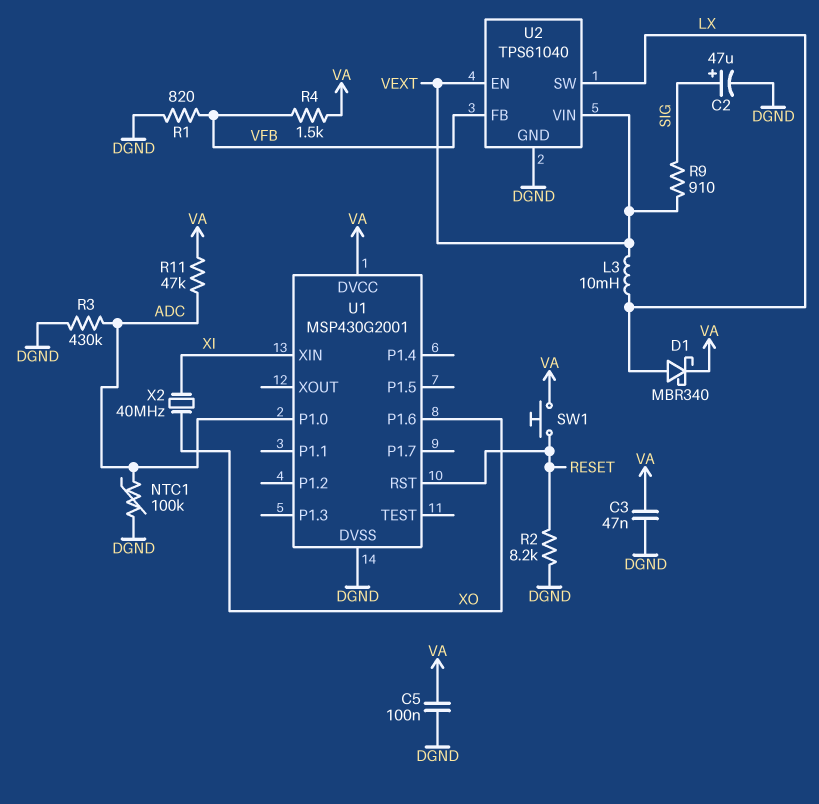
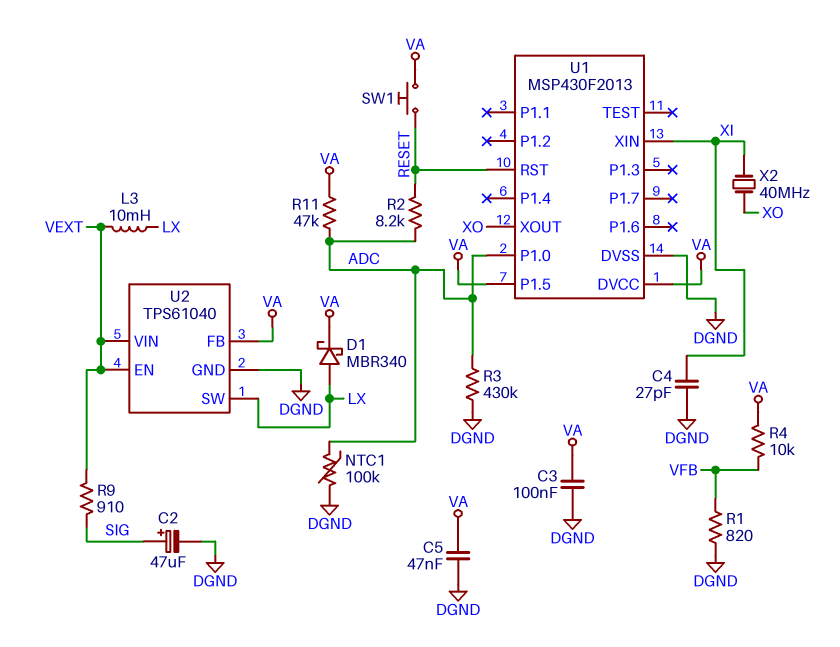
C3: 47nF (DGND, VA) -> 100nF (DGND, VA)
C4: none -> 27pF (DGND, XI)
C5: 100nF (DGND, VA) -> 47nF (DGND, VA)
R2: 8.2k (DGND, RESET) -> 8.2k (ADC, RESET)
R4: 1.5k (VA, VFB) -> 10k (VA, VFB)
U1: MSP430G2001 -> MSP430F2013
U1 pin P1.5: none -> VA
U1 pin P1.6: XO -> none
U1 pin XOUT: none -> XO
U2 pin FB: VFB -> VA

